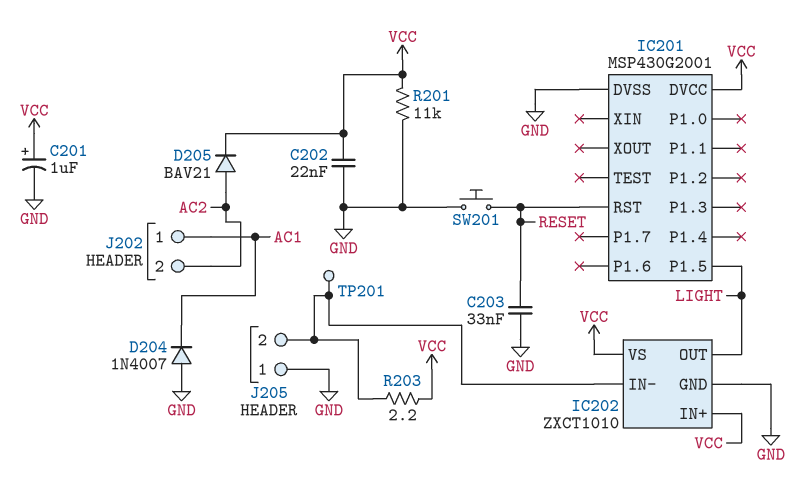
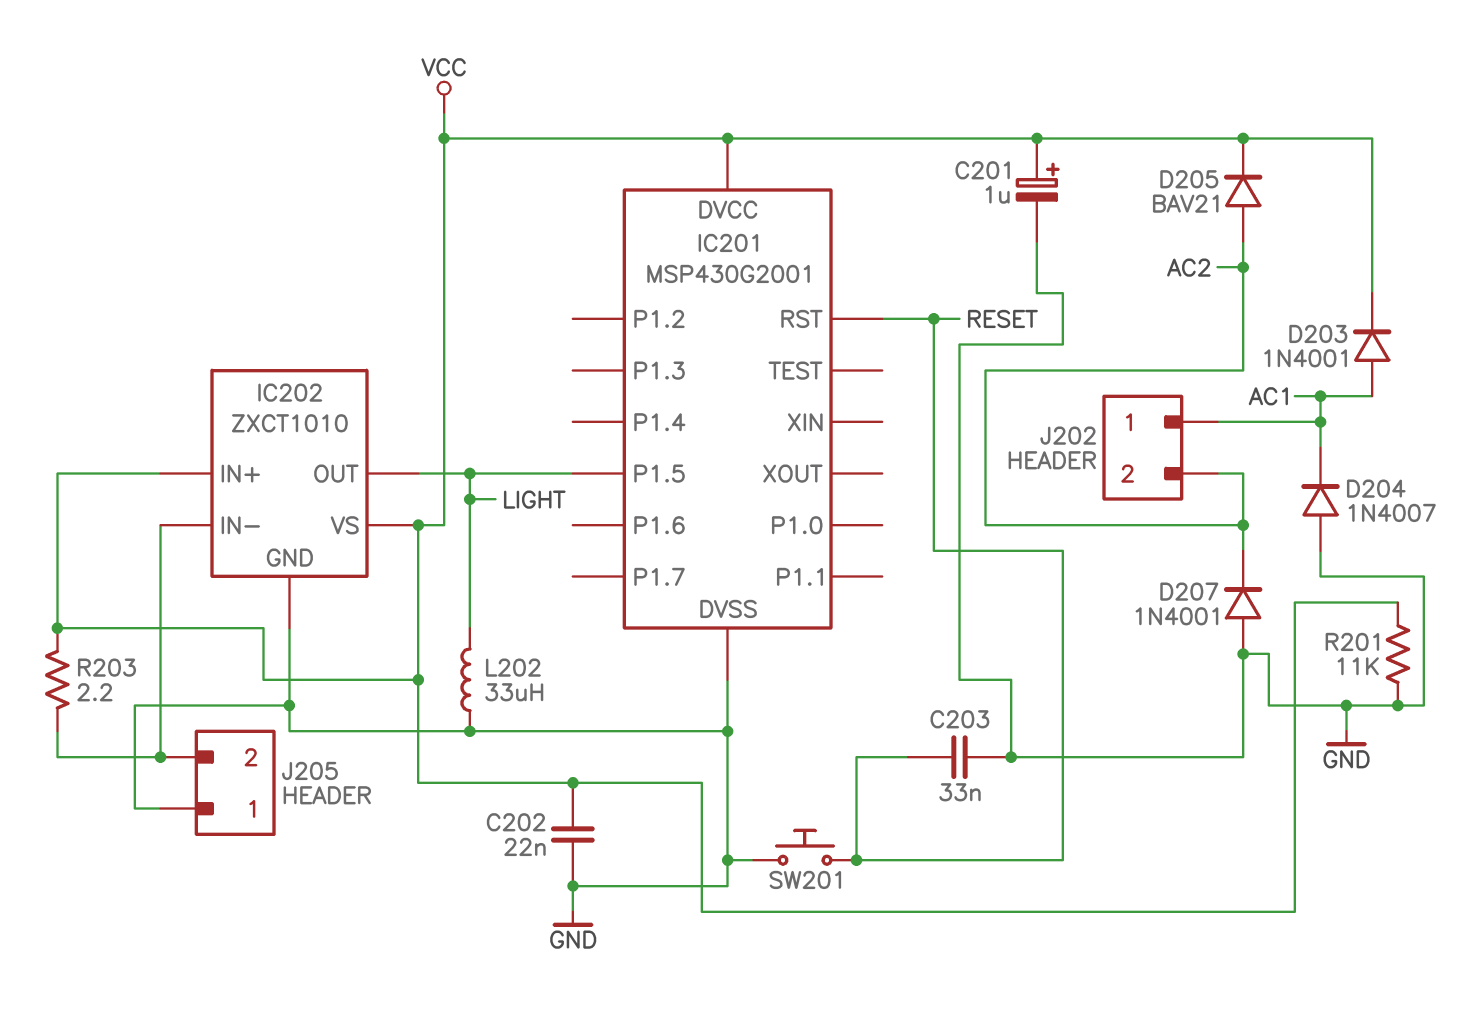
D203: none -> diode 1N4001 (A AC1, K VCC)
D207: none -> diode 1N4001 (A GND, K AC2)
L202: none -> 33uH (GND, LIGHT)
TP201: test point (IC202/IN-) -> none

